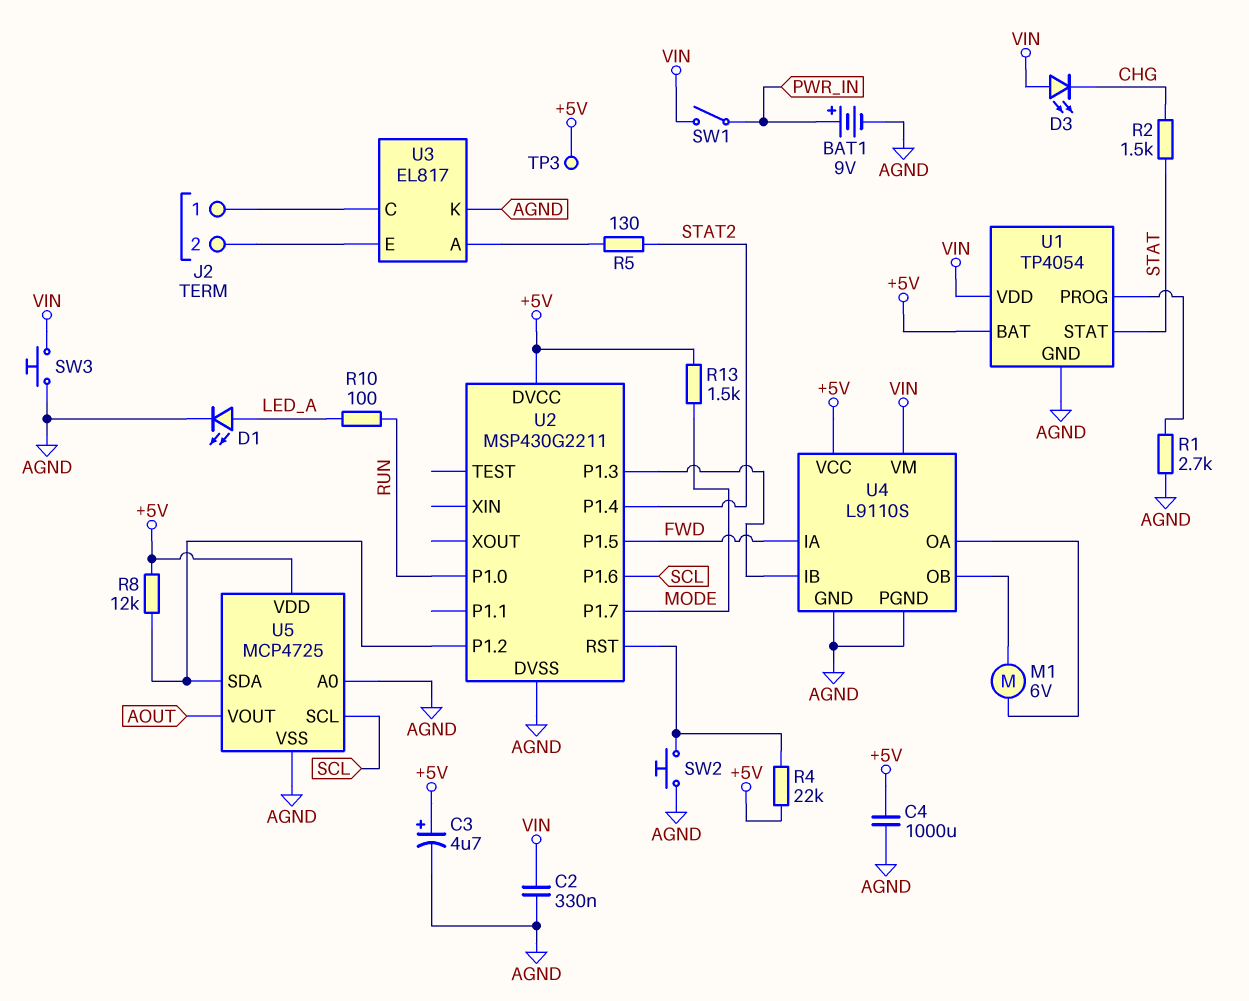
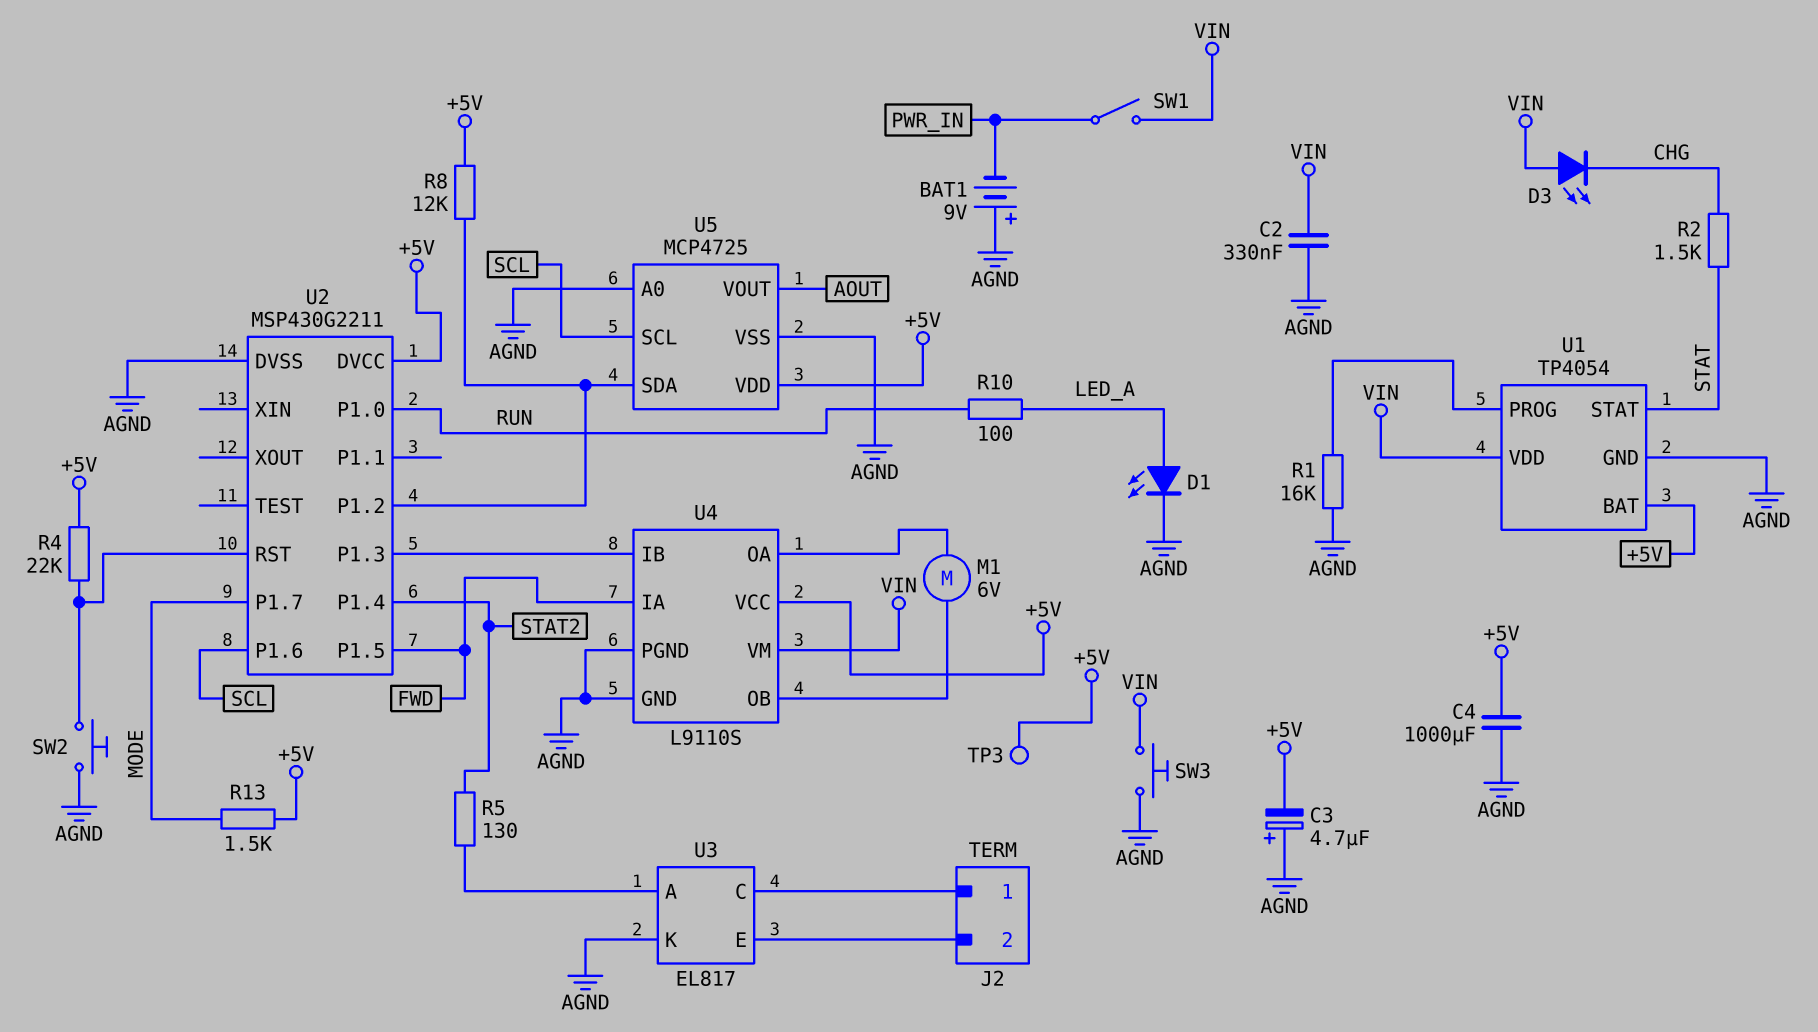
BAT1: 9V (plus PWR_IN, minus AGND) -> 9V (plus AGND, minus PWR_IN)
C3: 4.7uF (plus +5V, minus AGND) -> 4.7uF (plus AGND, minus +5V)
R1: 2.7k (AGND, U1/PROG) -> 16k (AGND, U1/PROG)

